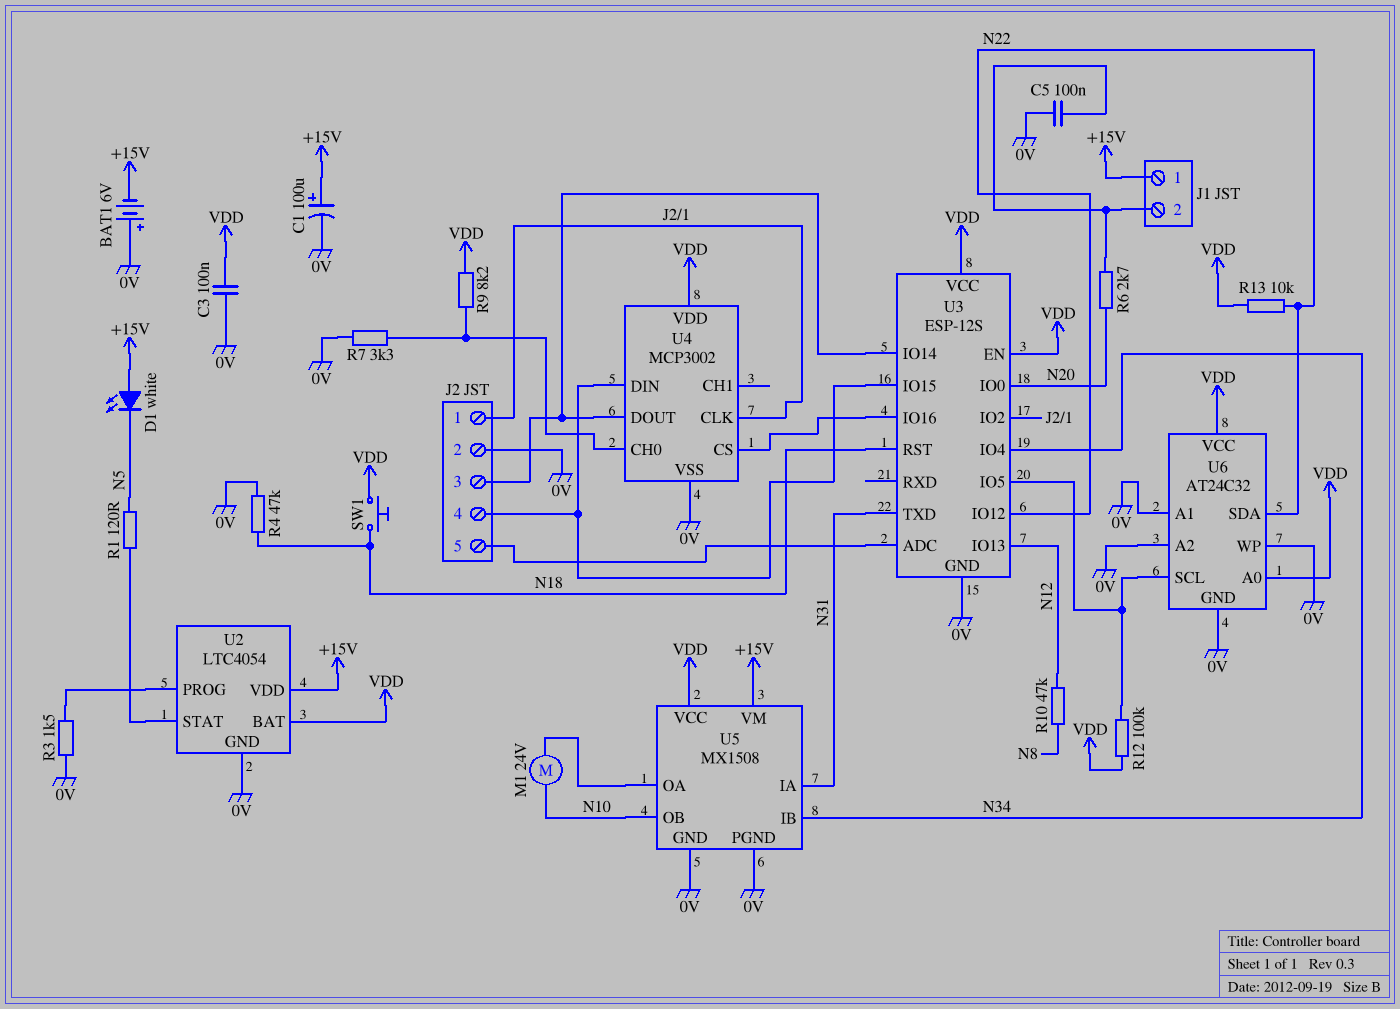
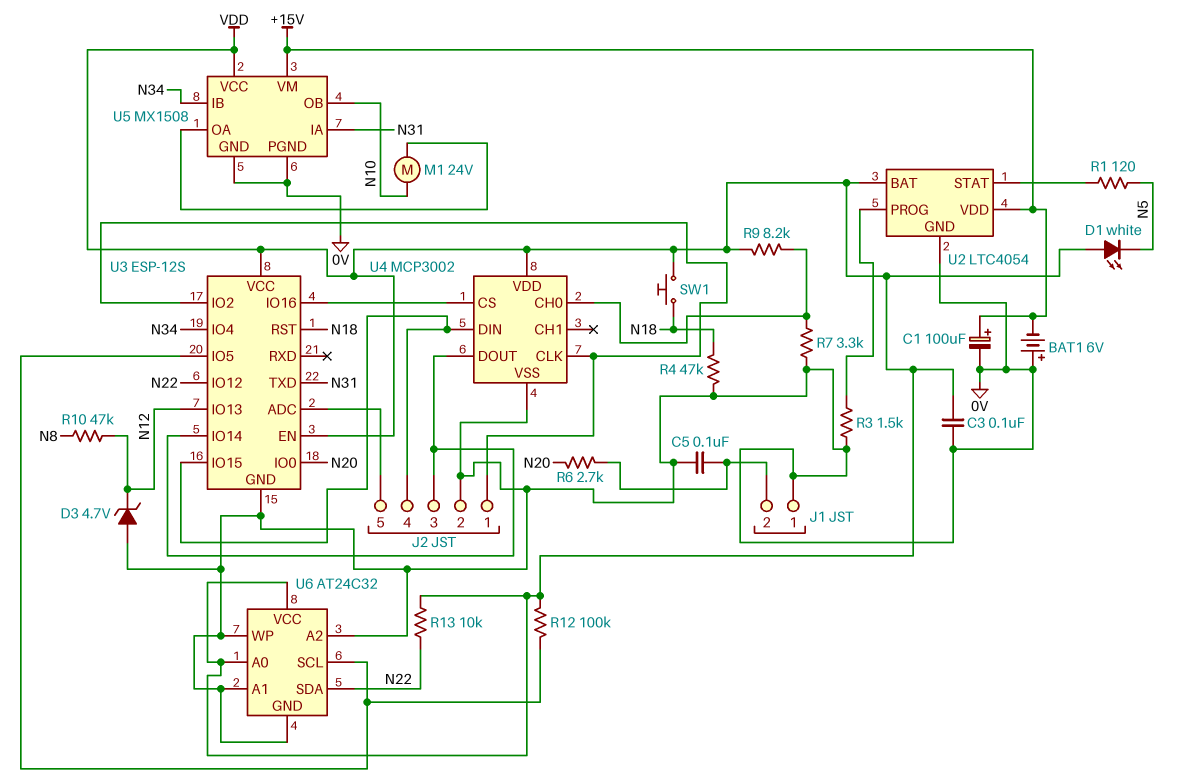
D1: LED white (A +15V, K N5) -> LED white (A VDD, K N5)
D3: none -> zener 4.7V (A 0V, K N12)
J1 pin 1: +15V -> 0V

